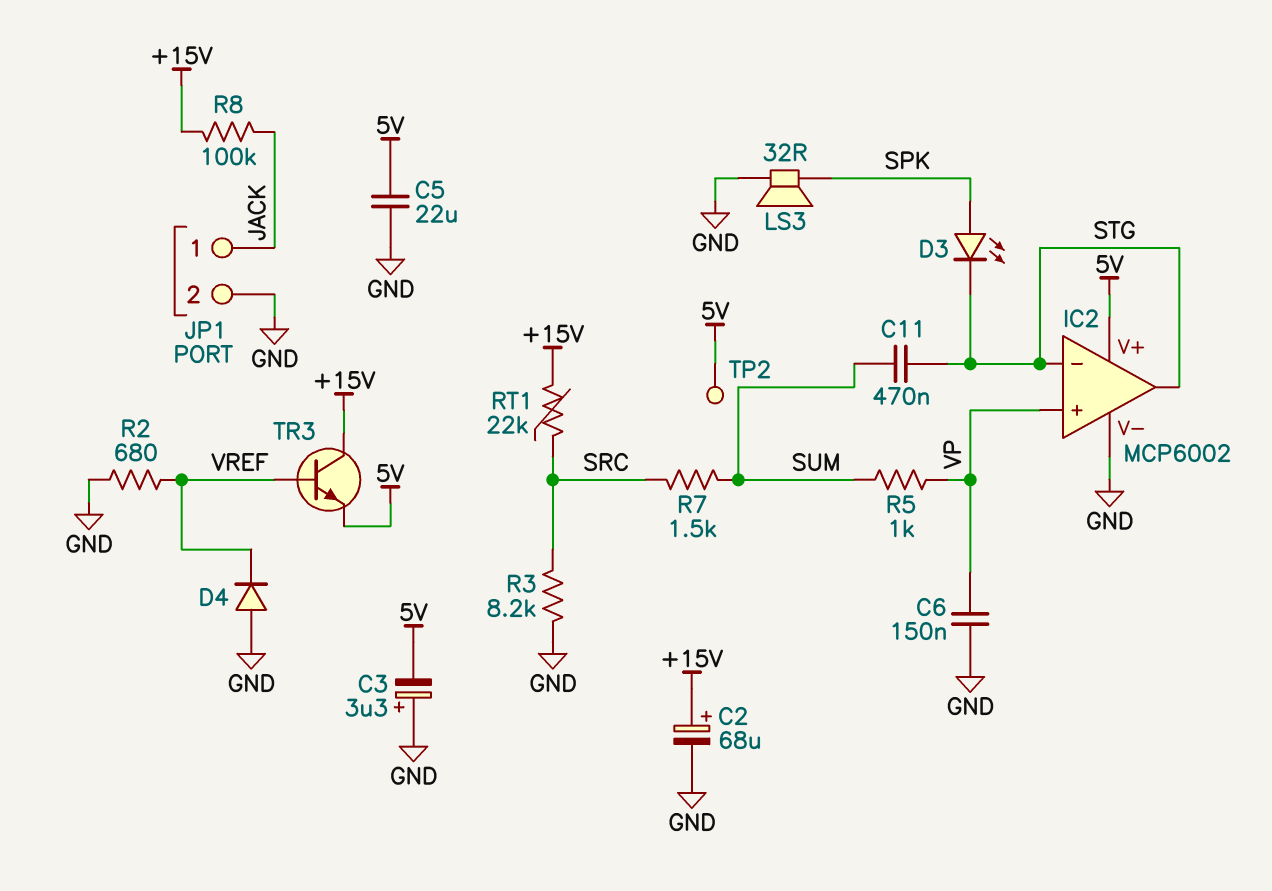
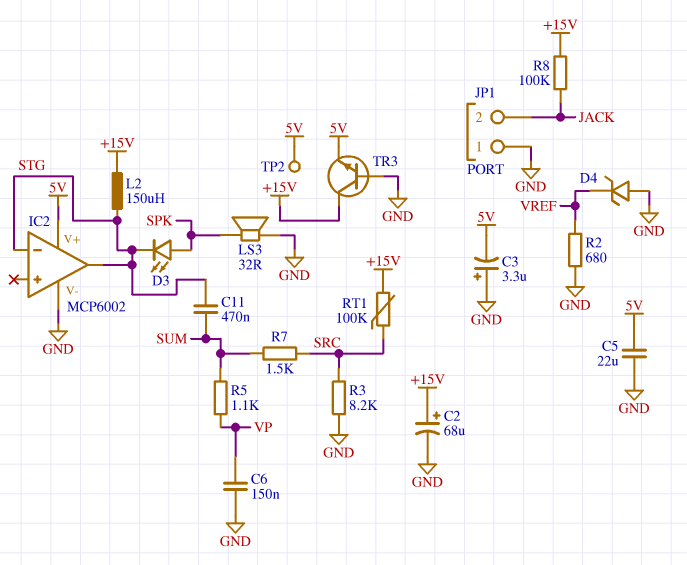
D4: diode (A GND, K VREF) -> zener (A GND, K VREF)
IC2 pin in+: VP -> none
JP1 pin 1: JACK -> GND
JP1 pin 2: GND -> JACK
L2: none -> 150uH (+15V, STG)
R5: 1k (SUM, VP) -> 1.1k (SUM, VP)
RT1: 22k (+15V, SRC) -> 100k (+15V, SRC)
TR3: NPN (B VREF, C +15V, E 5V) -> NPN (B GND, C +15V, E 5V)

